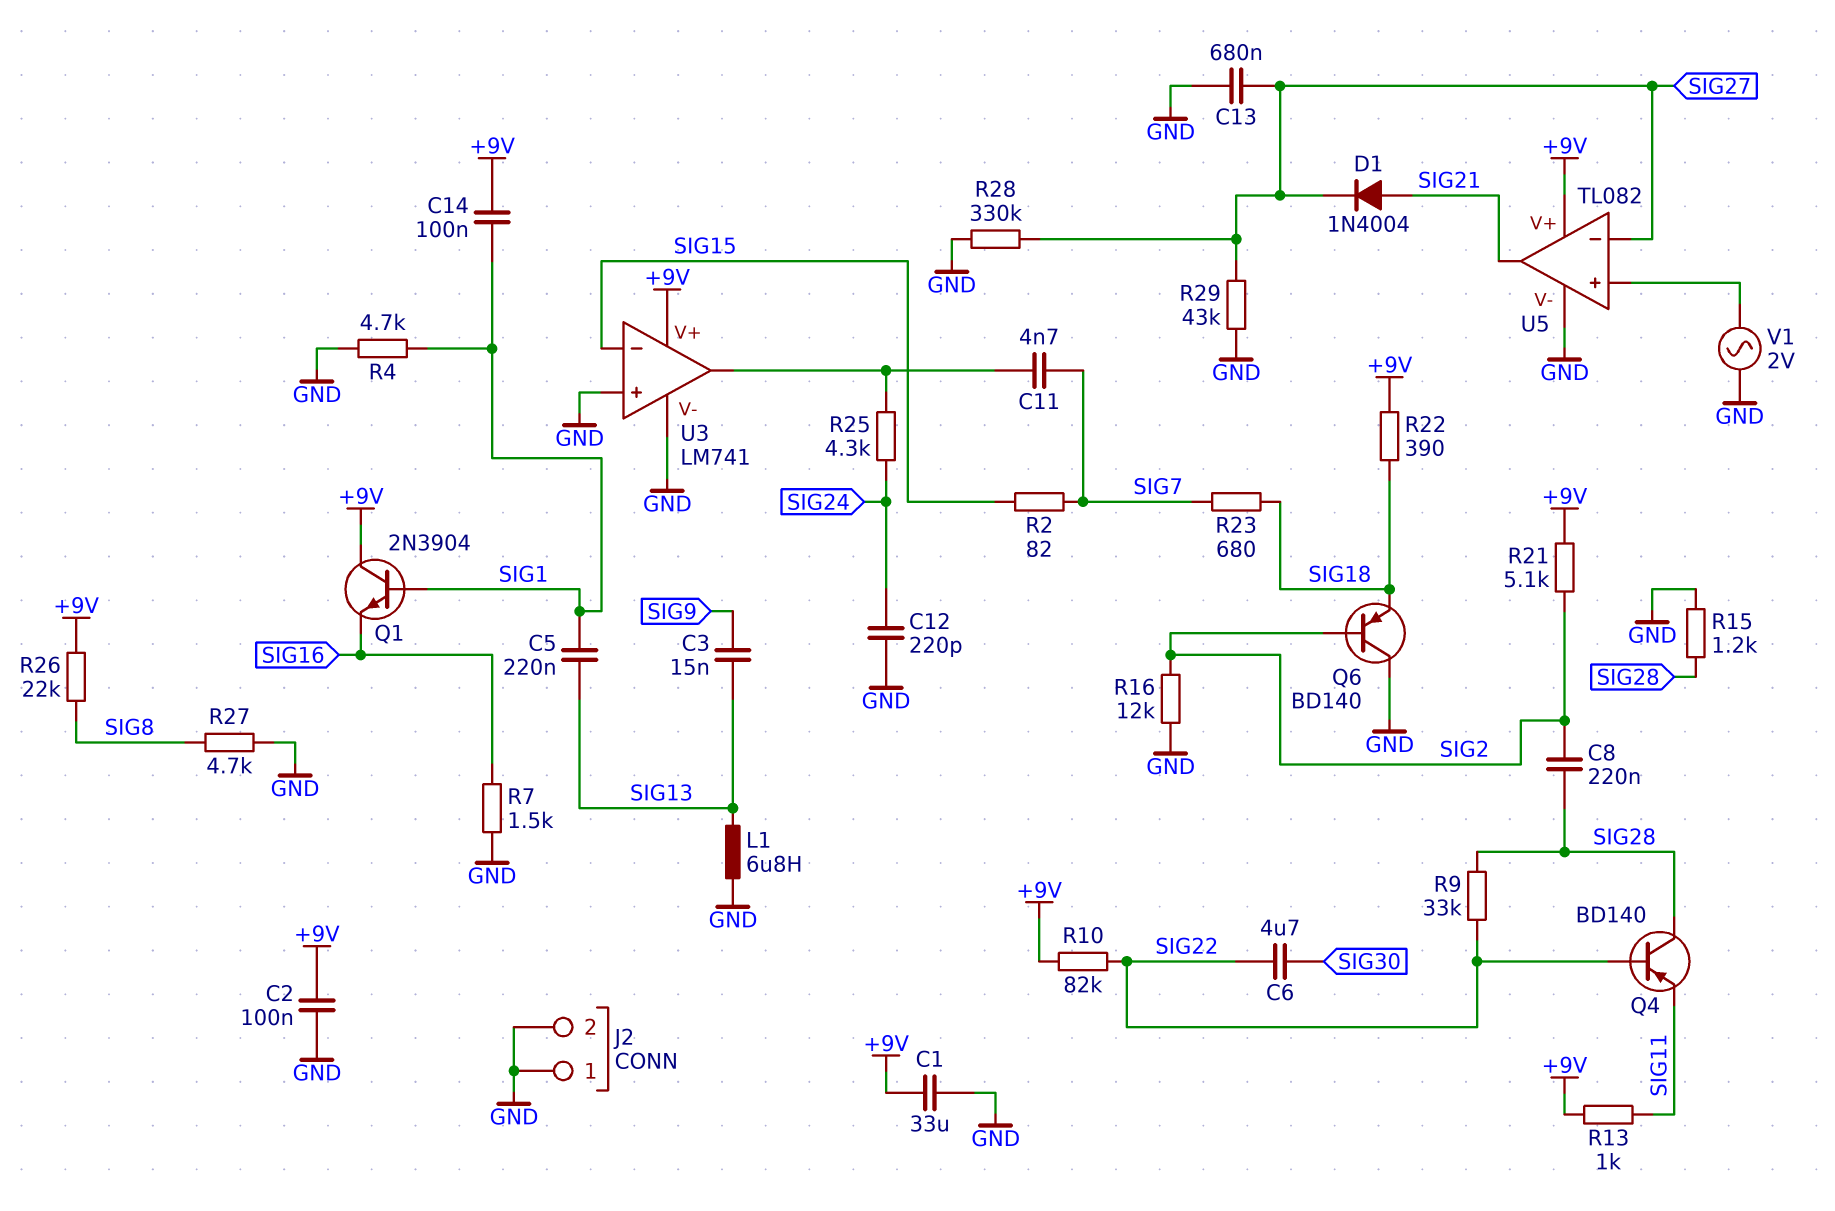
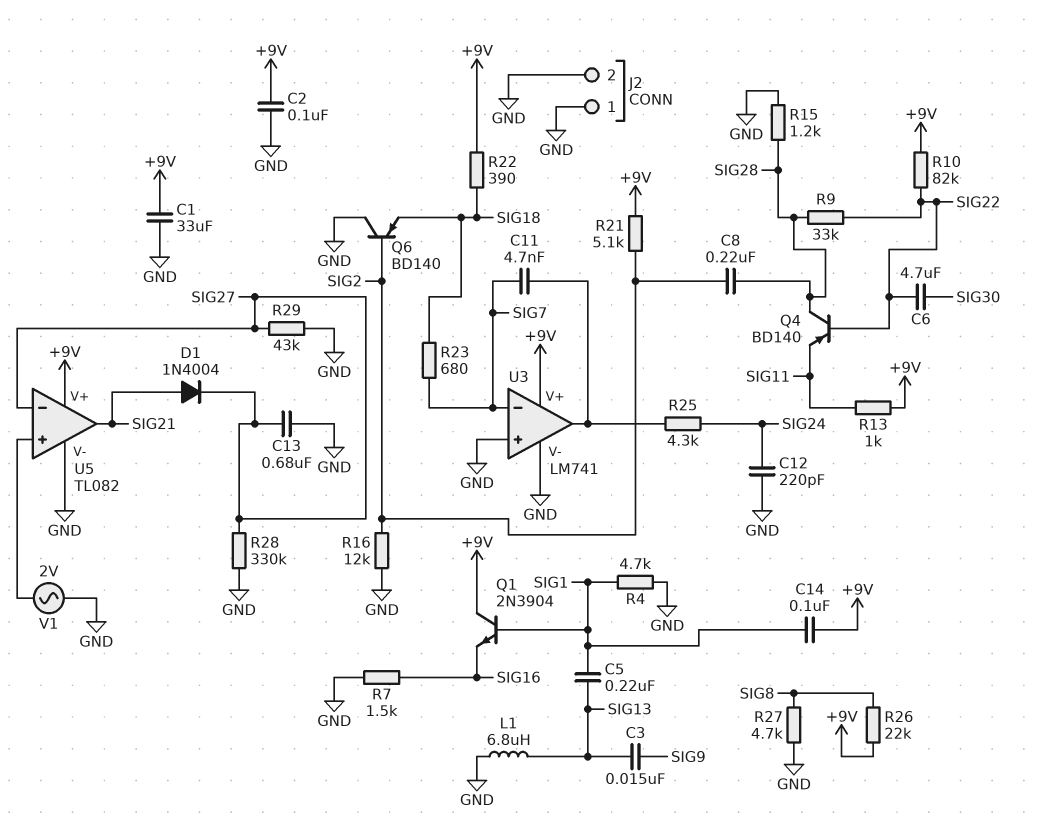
R2: 82 (SIG7, SIG15) -> none
U3 pin in-: SIG15 -> SIG7

